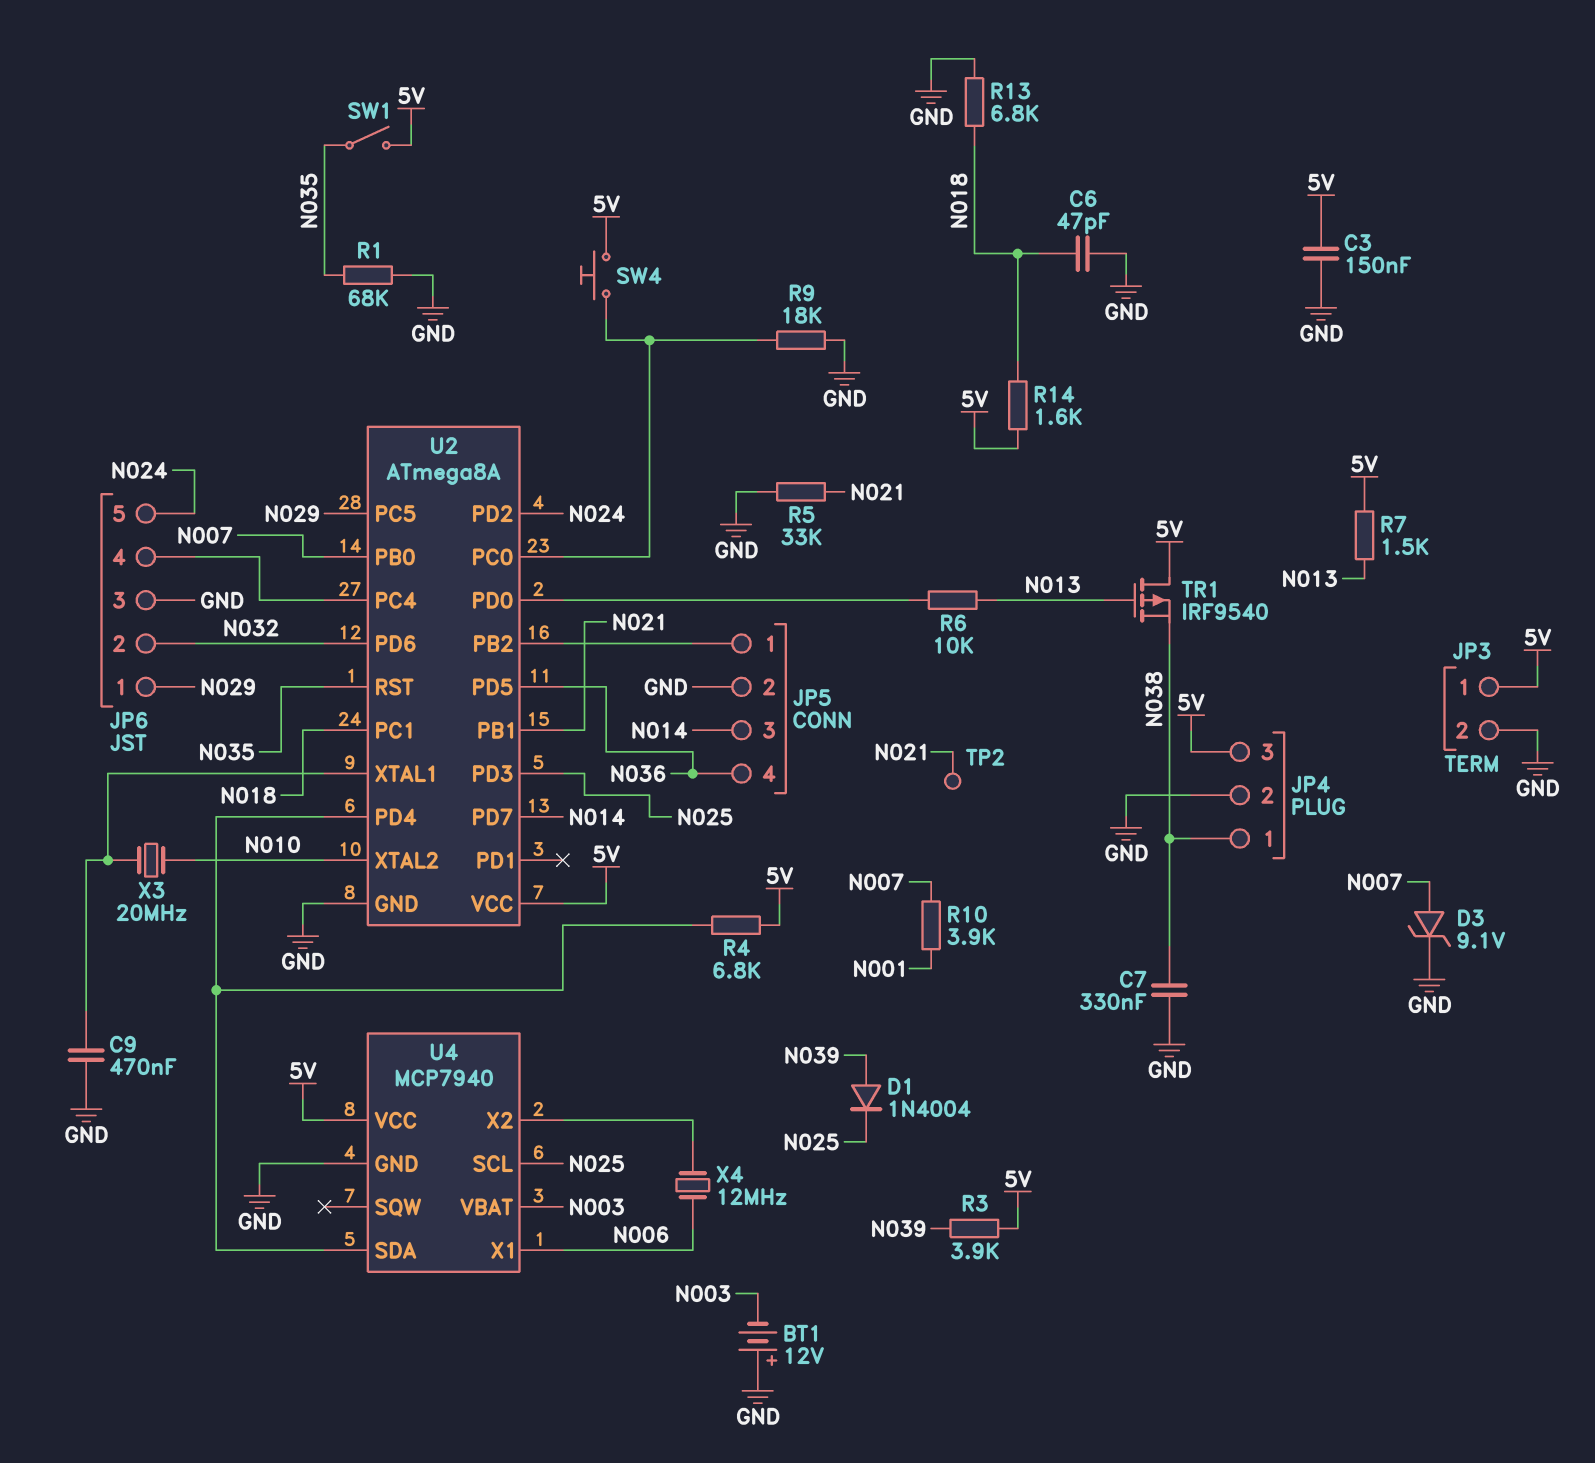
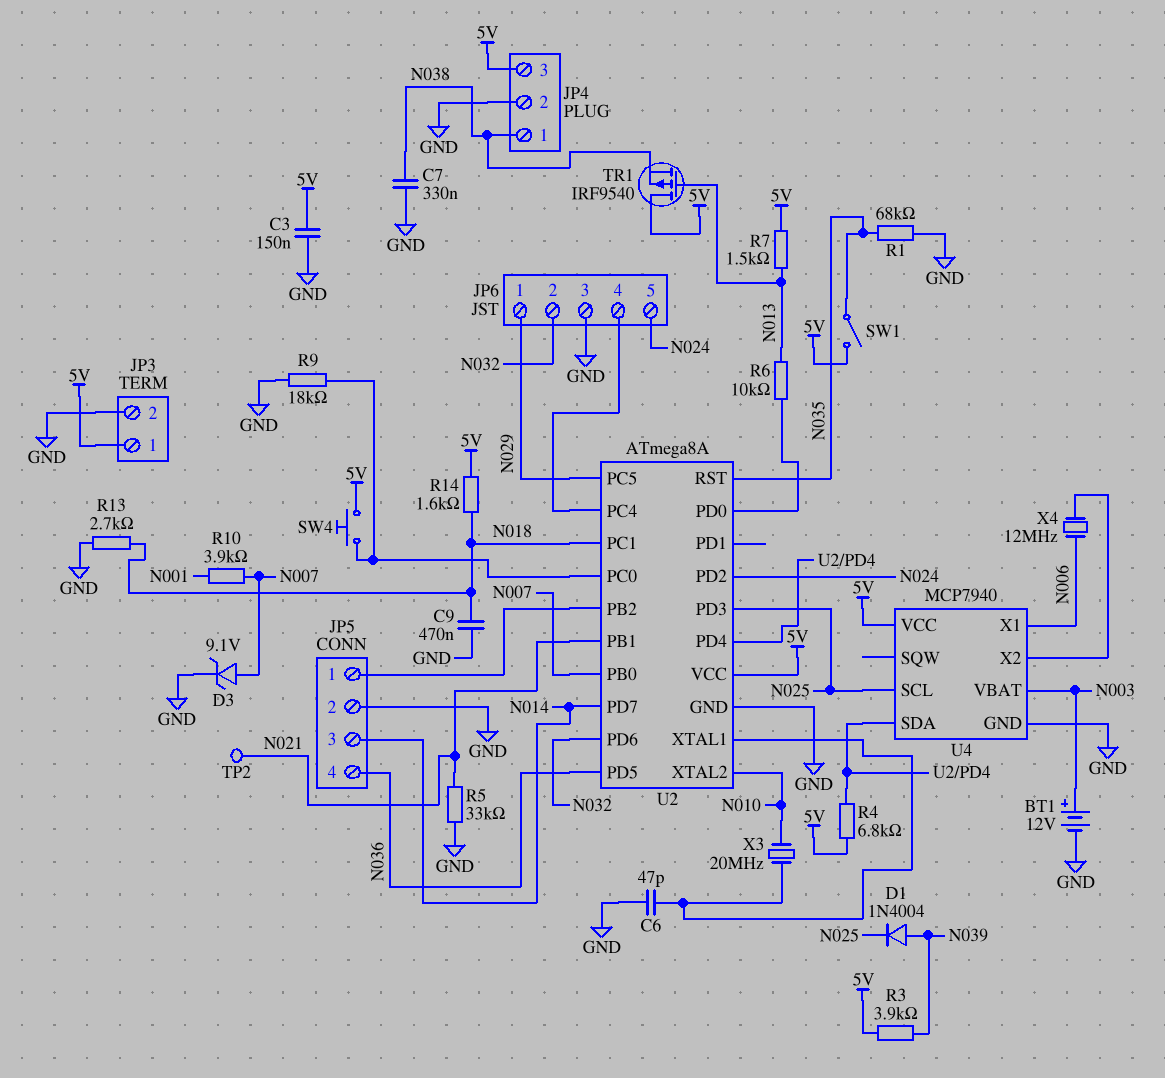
BT1: 12V (plus GND, minus N003) -> 12V (plus N003, minus GND)
C6: 47pF (GND, N018) -> 47pF (GND, U2/XTAL1)
C9: 470nF (GND, U2/XTAL1) -> 470nF (GND, N018)
R13: 6.8k (GND, N018) -> 2.7k (GND, N018)

